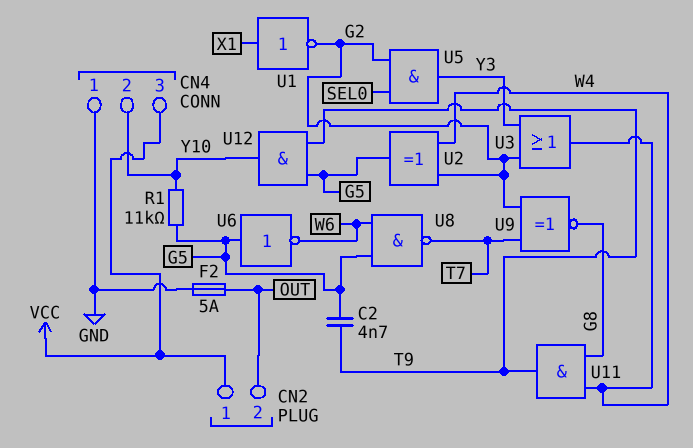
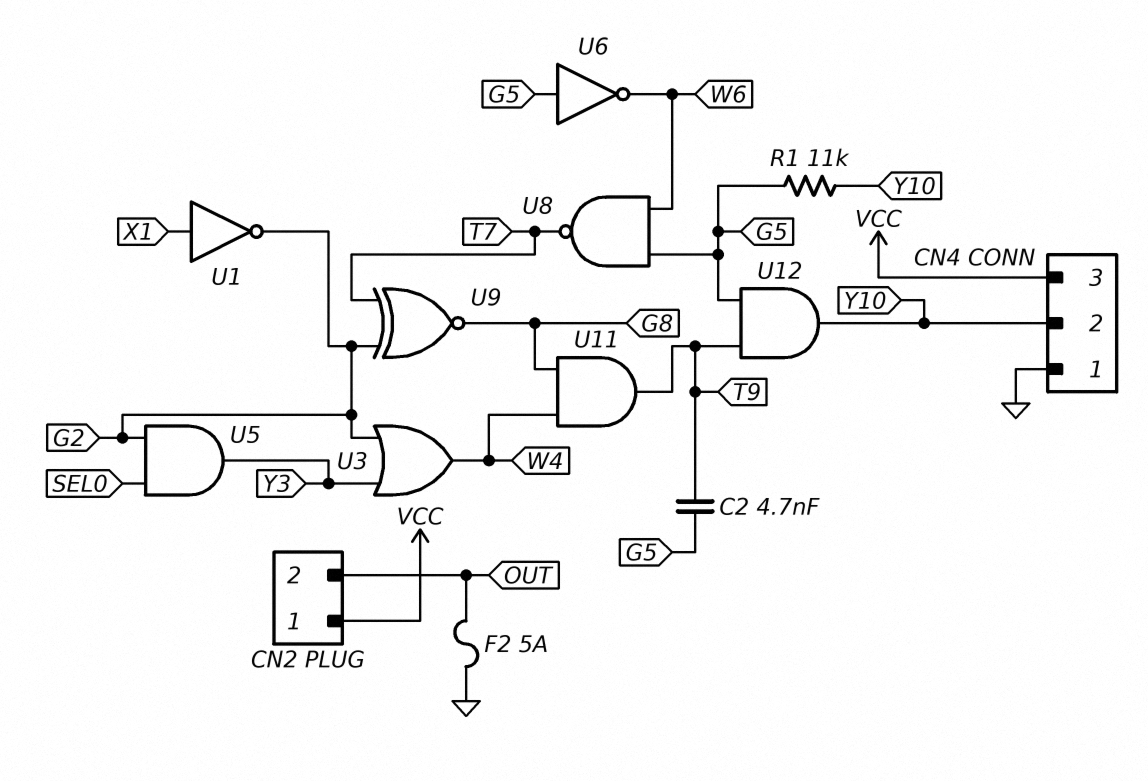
U2: XOR (in G2, in W4, out G5) -> none

